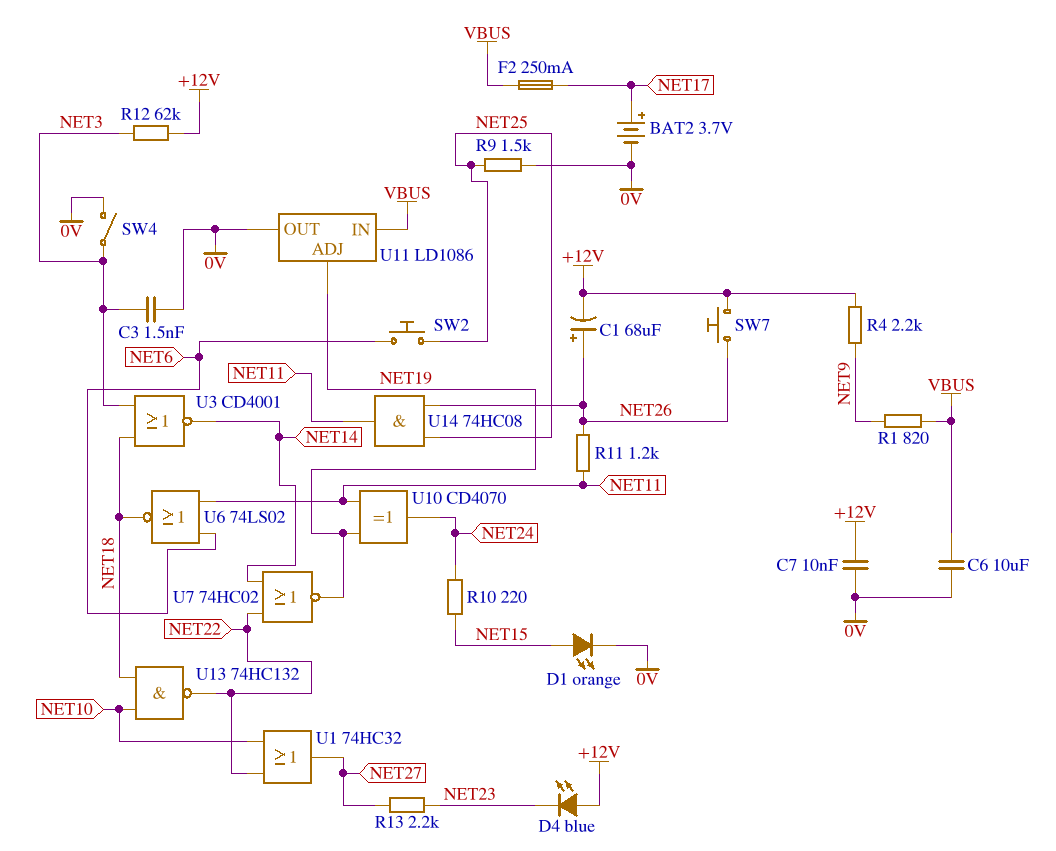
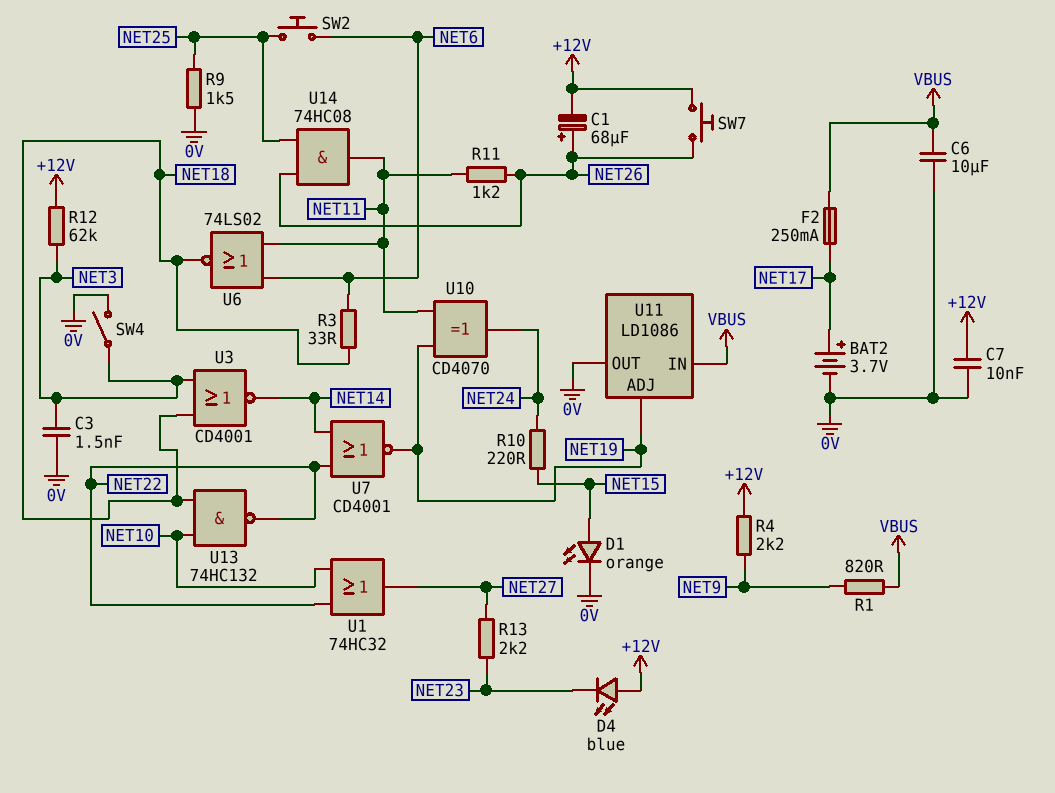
R3: none -> 33 (NET6, NET18)
U7: NOR 74HC02 (in NET14, in NET22, out NET19) -> NOR CD4001 (in NET14, in NET22, out NET19)

